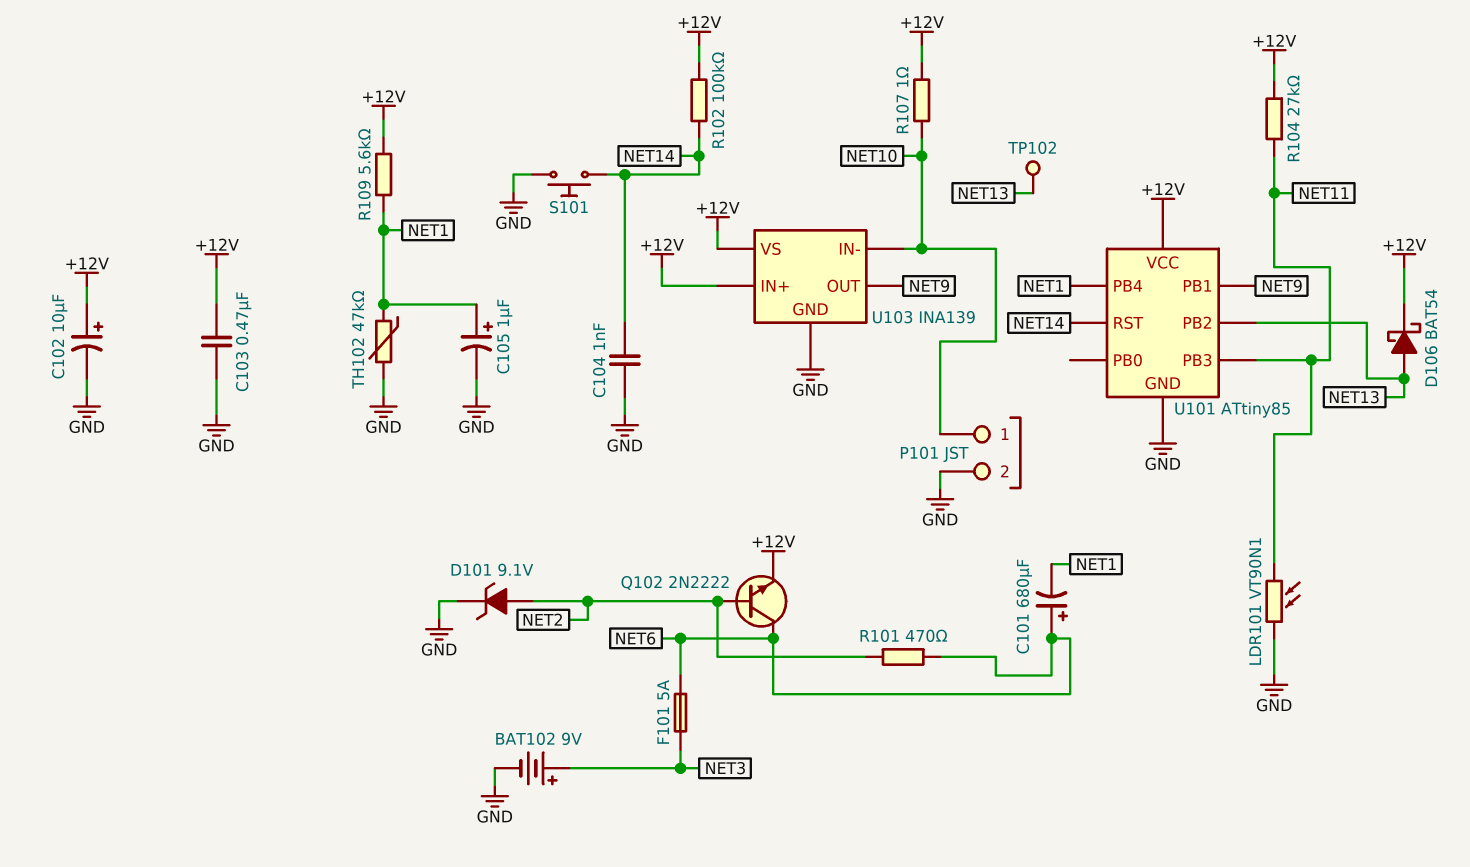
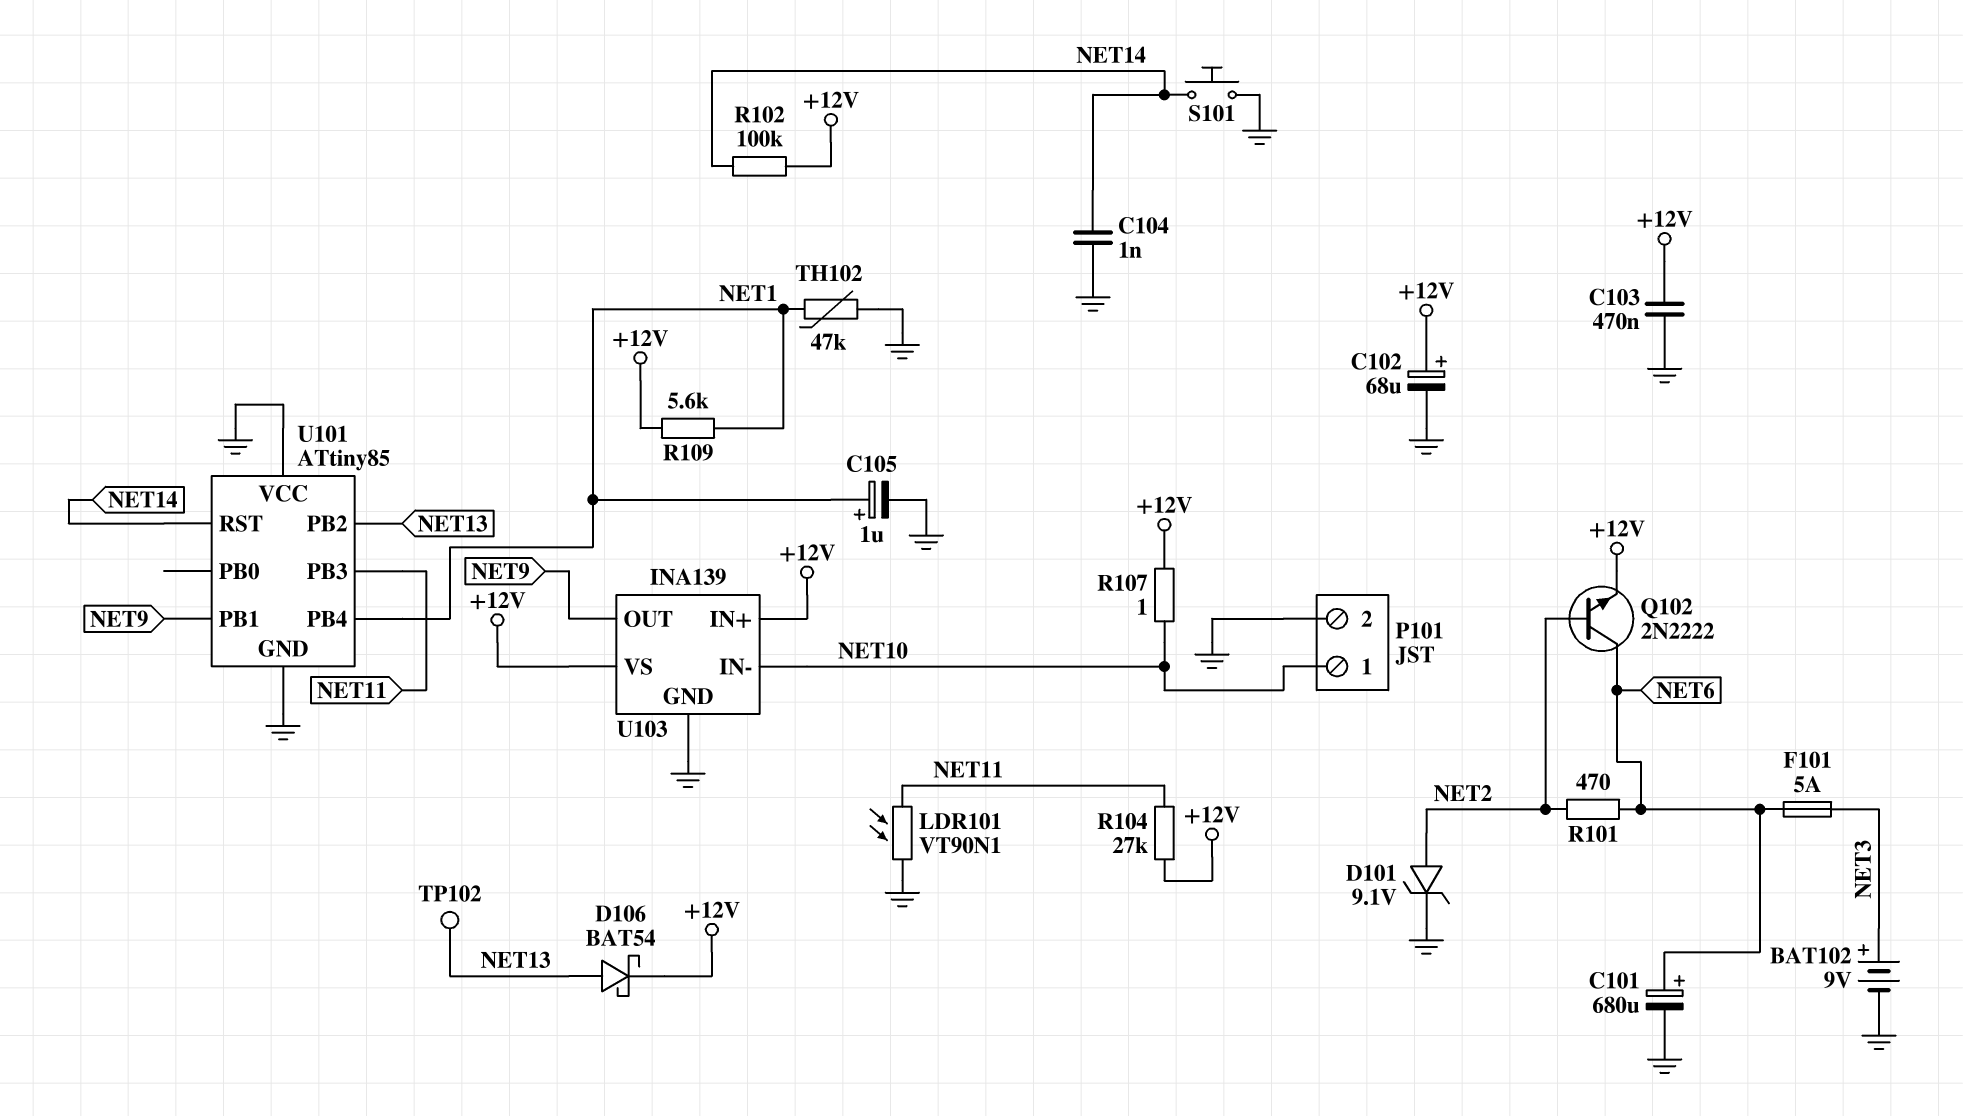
C101: 680uF (plus NET6, minus NET1) -> 680uF (plus NET6, minus GND)
C102: 10uF (plus +12V, minus GND) -> 68uF (plus +12V, minus GND)
U101 pin VCC: +12V -> GND

